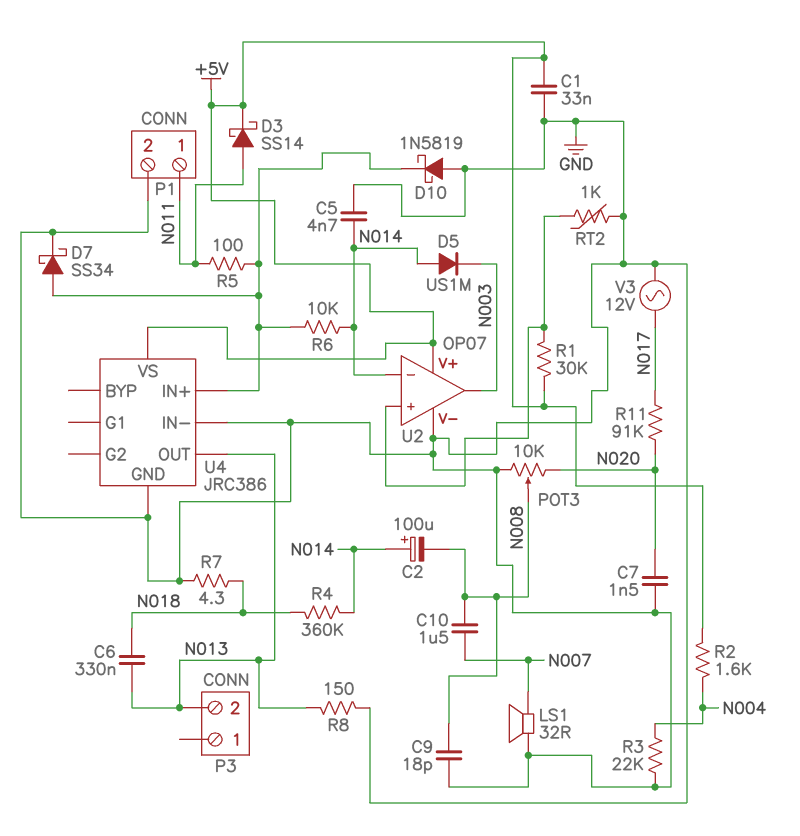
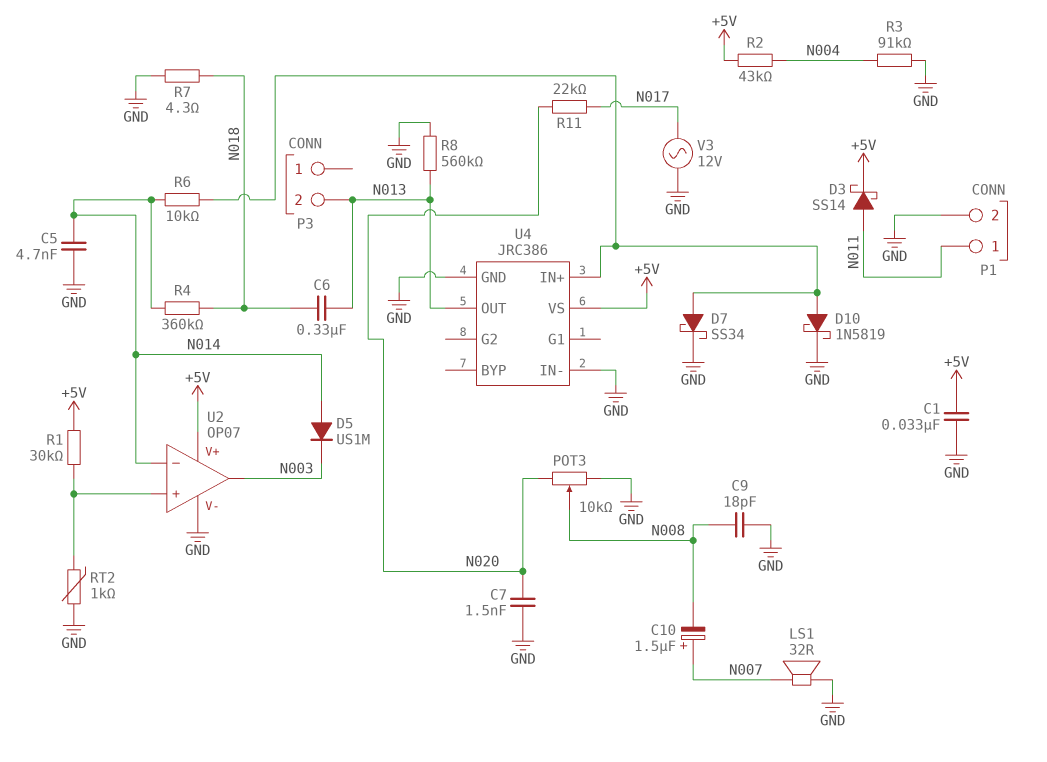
C2: 100uF (plus N014, minus N008) -> none
C10: 1.5uF (N007, N008) -> 1.5uF (plus N007, minus N008)
D10: schottky 1N5819 (A GND, K U4/IN+) -> schottky 1N5819 (A U4/IN+, K GND)
R2: 1.6k (+5V, N004) -> 43k (+5V, N004)
R3: 22k (GND, N004) -> 91k (GND, N004)
R5: 100 (N011, U4/IN+) -> none
R8: 150 (GND, N013) -> 560k (GND, N013)
R11: 91k (N017, N020) -> 22k (N017, N020)

